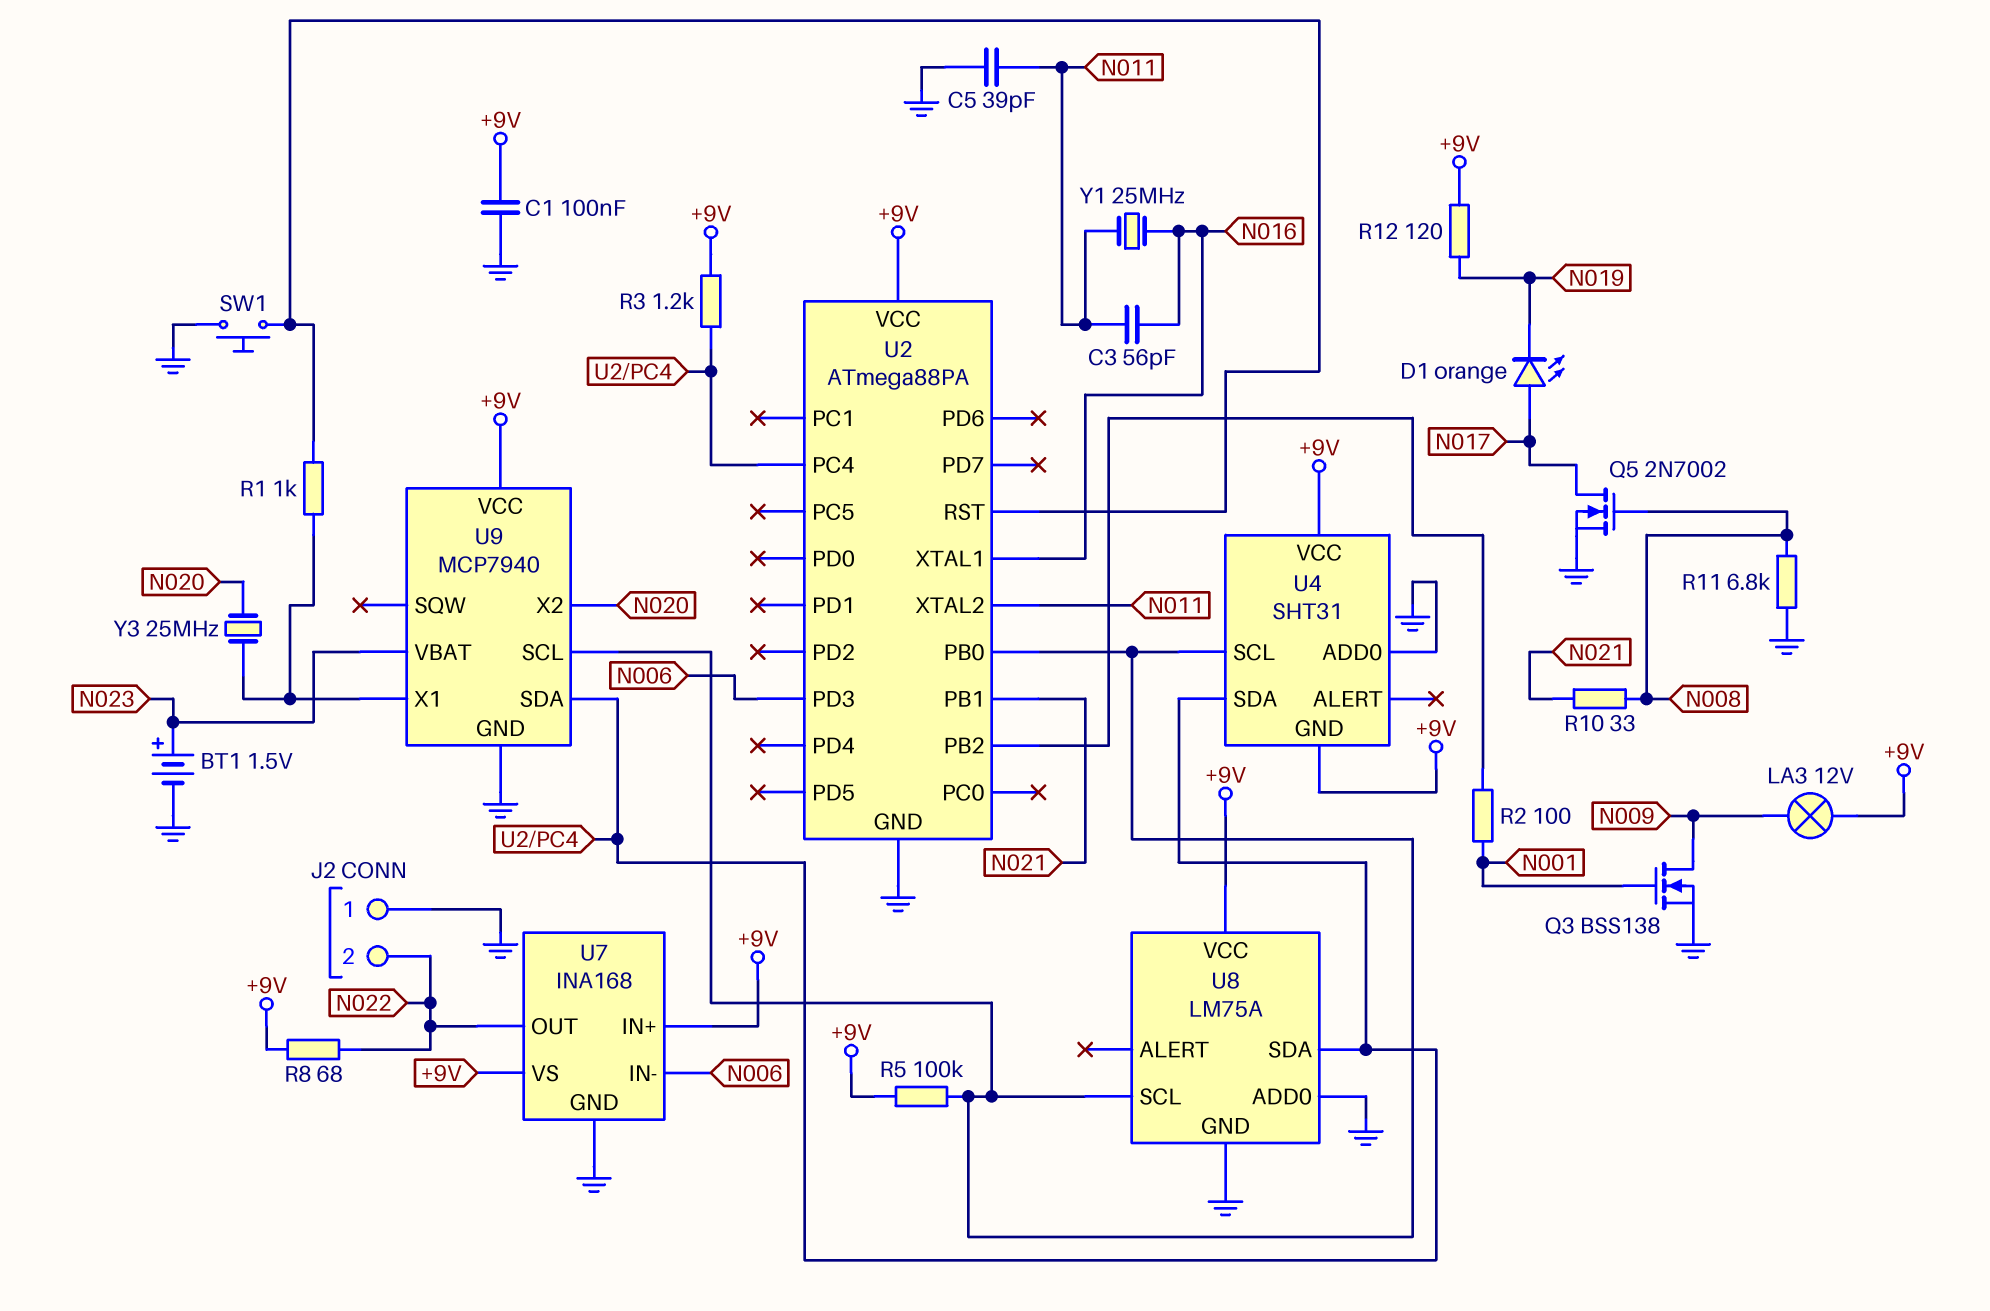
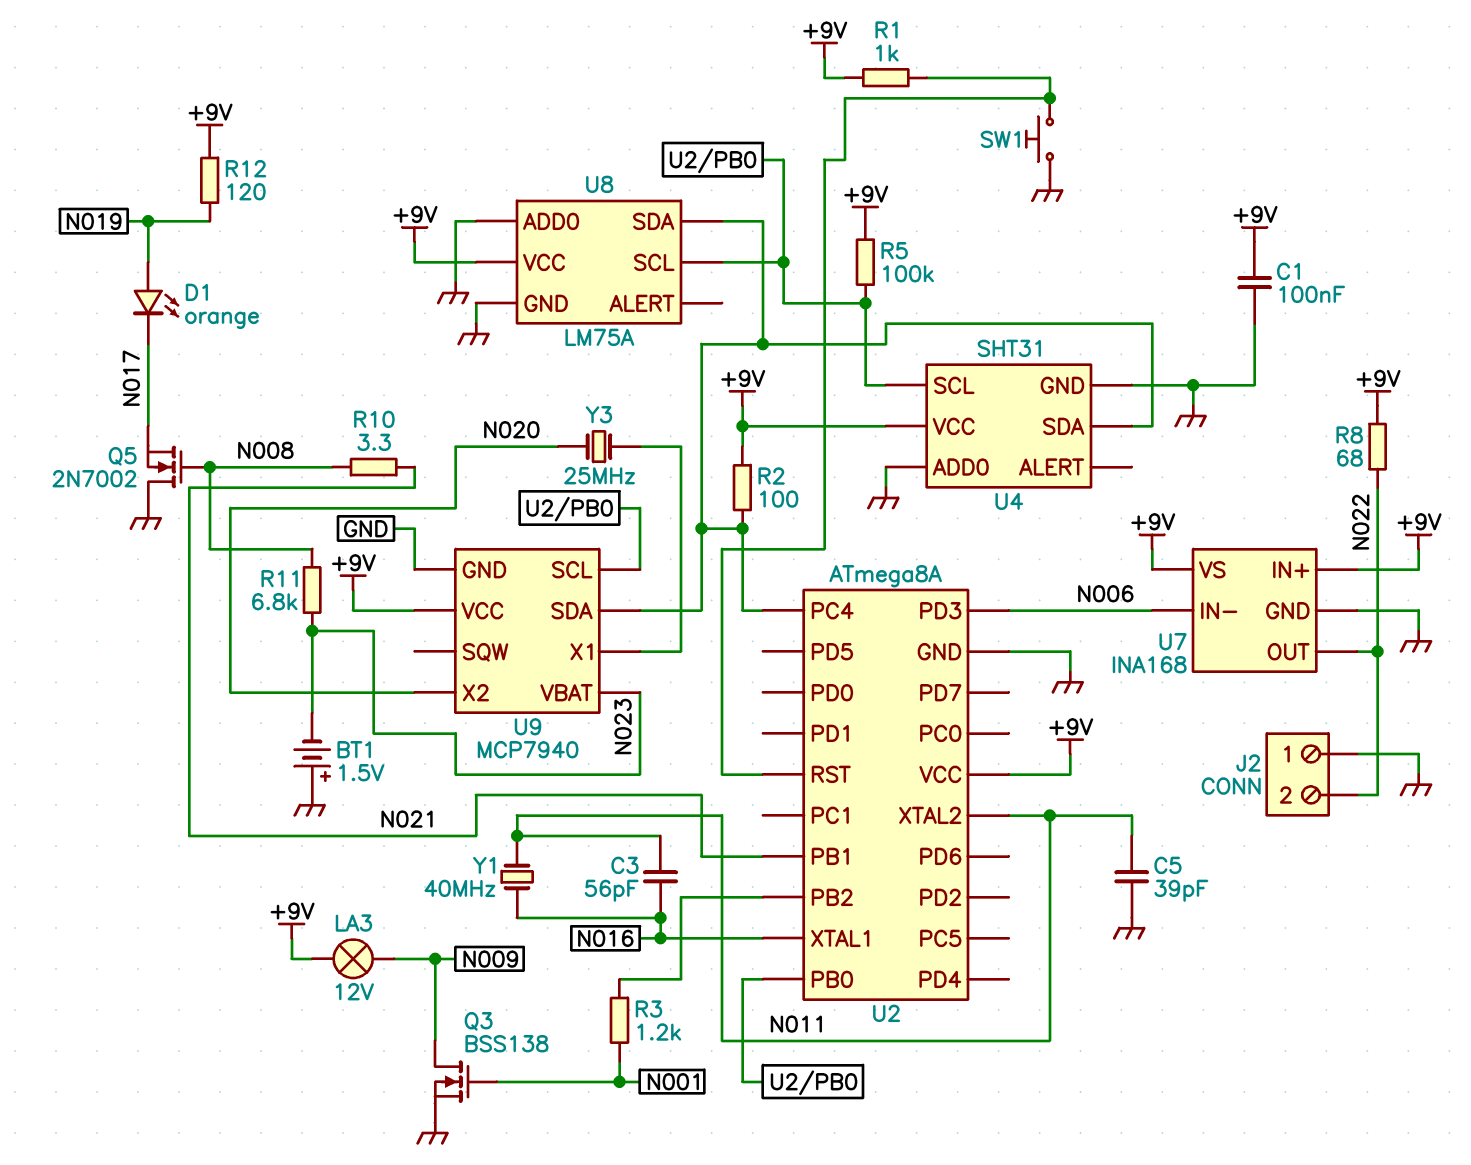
BT1: 1.5V (plus N023, minus GND) -> 1.5V (plus GND, minus N023)
D1: LED orange (A N017, K N019) -> LED orange (A N019, K N017)
Q5: NMOS 2N7002 (G N008, D N017, S GND) -> NMOS 2N7002 (G N008, D GND, S N017)
R1: 1k (U2/RST, U9/X1) -> 1k (+9V, U2/RST)
R2: 100 (N001, U2/PB2) -> 100 (+9V, U2/PC4)
R3: 1.2k (+9V, U2/PC4) -> 1.2k (N001, U2/PB2)
R10: 33 (N008, N021) -> 3.3 (N008, N021)
R11: 6.8k (GND, N008) -> 6.8k (N008, N023)
U2: ATmega88PA -> ATmega8A
U4 pin GND: +9V -> GND
Y1: 25MHz (N011, N016) -> 40MHz (N011, N016)

